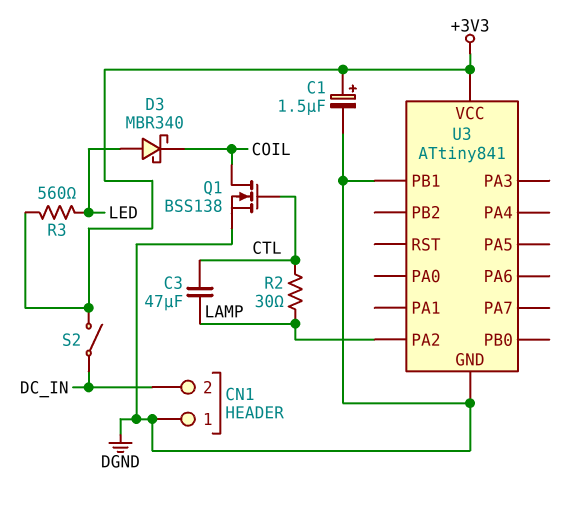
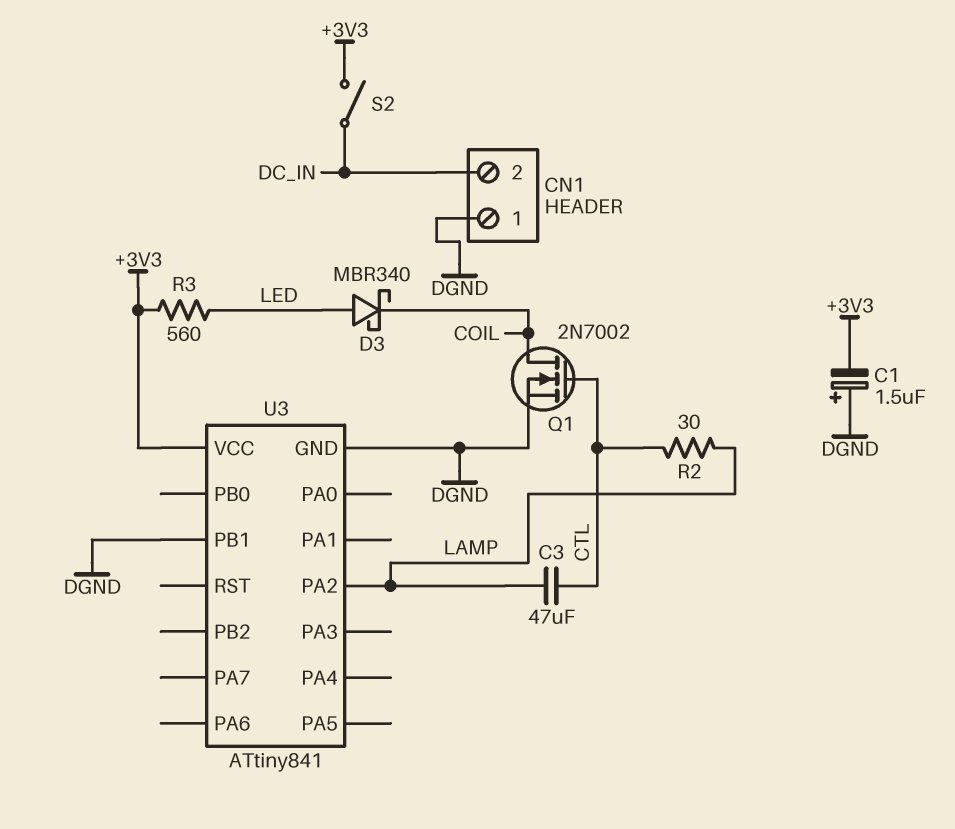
C1: 1.5uF (plus +3V3, minus DGND) -> 1.5uF (plus DGND, minus +3V3)
Q1: NMOS BSS138 (G CTL, D COIL, S DGND) -> NMOS 2N7002 (G CTL, D COIL, S DGND)

